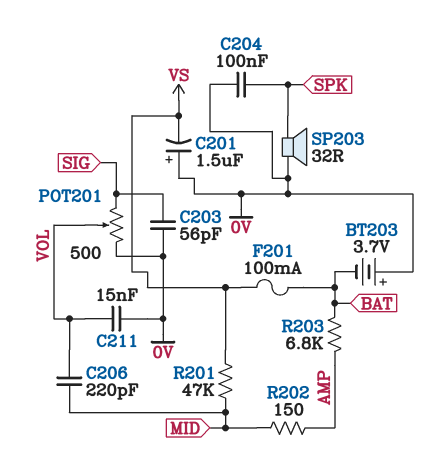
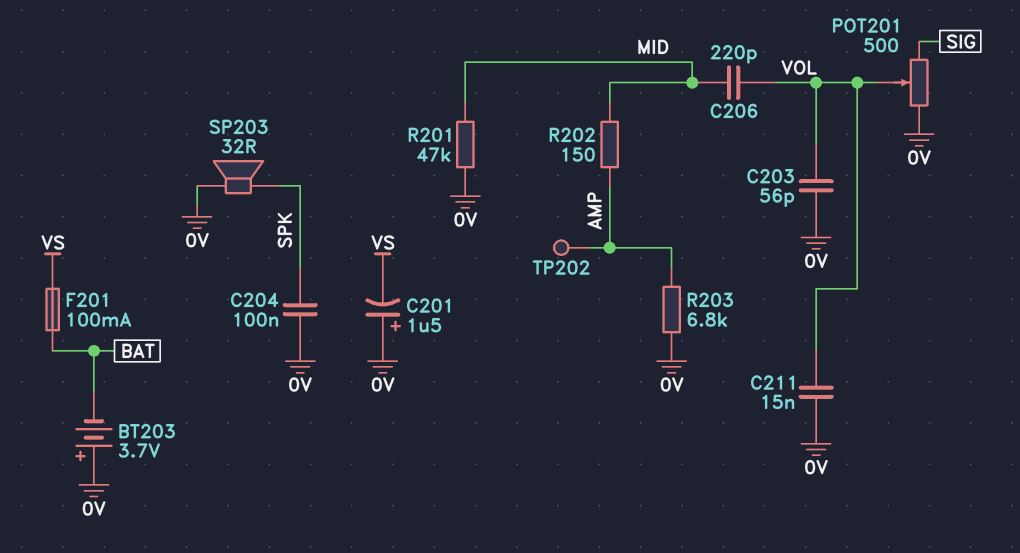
C203: 56pF (0V, SIG) -> 56pF (0V, VOL)
R201: 47k (MID, VS) -> 47k (0V, MID)
R203: 6.8k (AMP, BAT) -> 6.8k (0V, AMP)
TP202: none -> test point (AMP)

